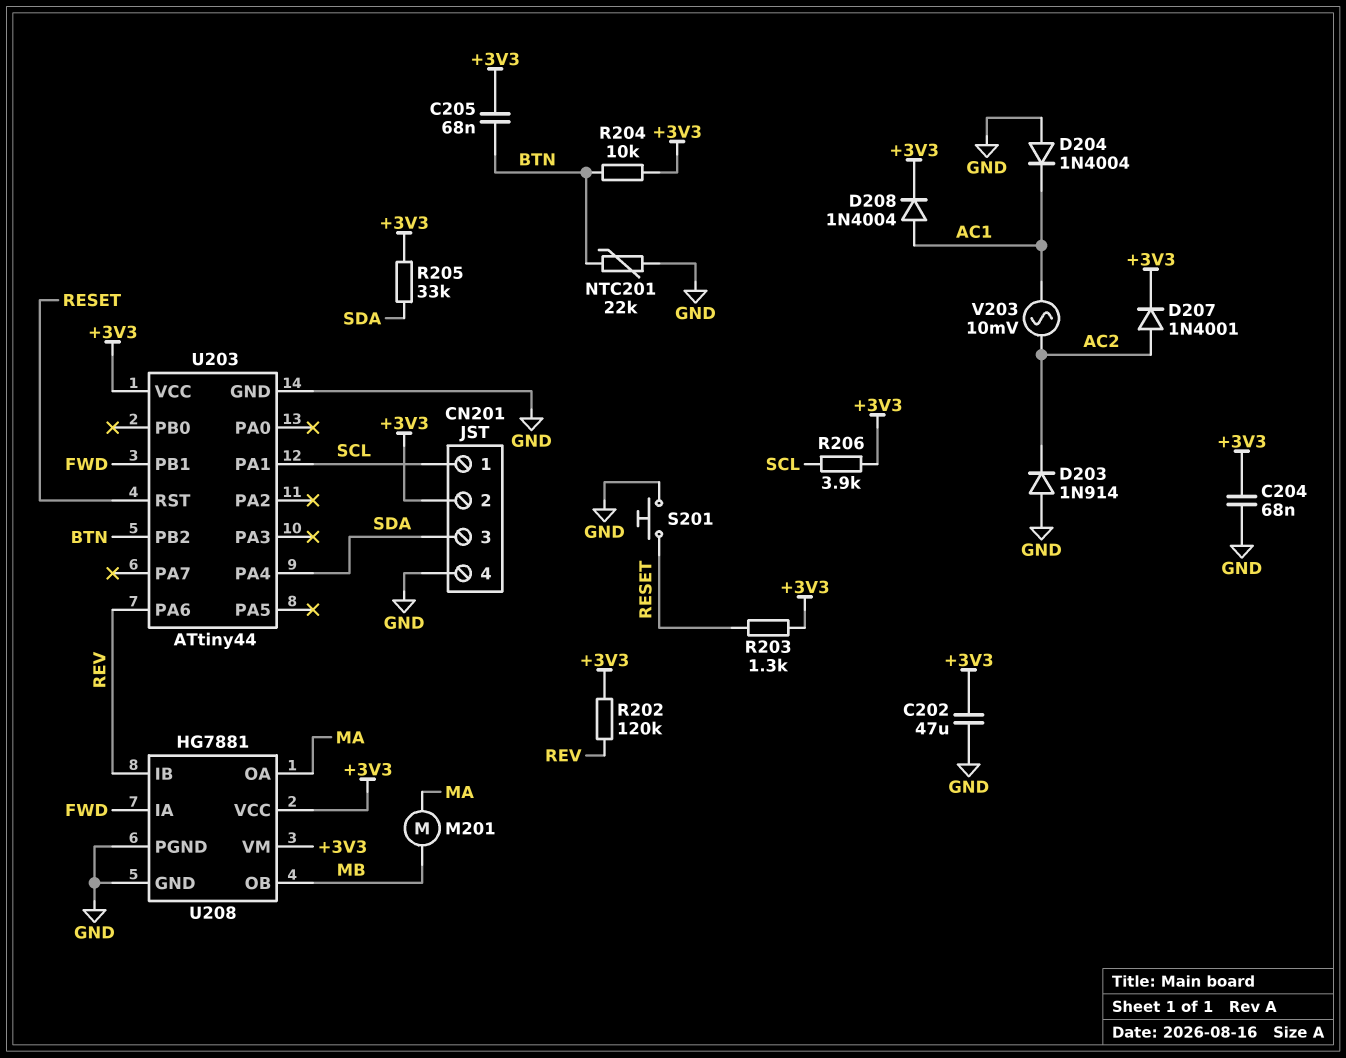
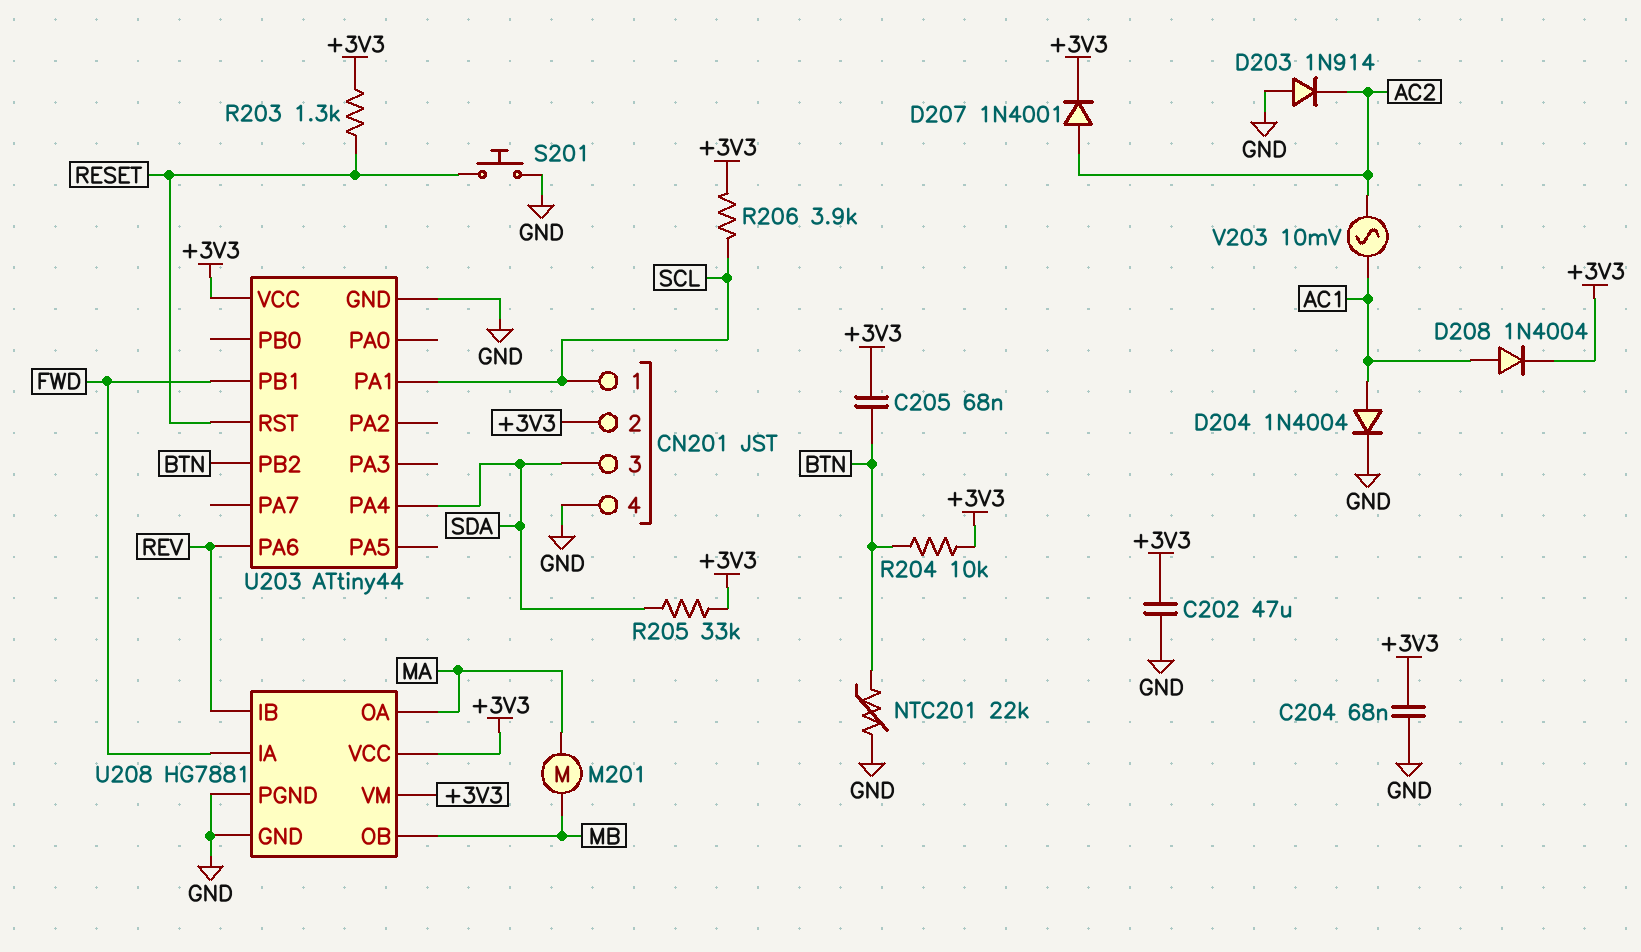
D204: diode 1N4004 (A GND, K AC1) -> diode 1N4004 (A AC1, K GND)
R202: 120k (+3V3, REV) -> none

